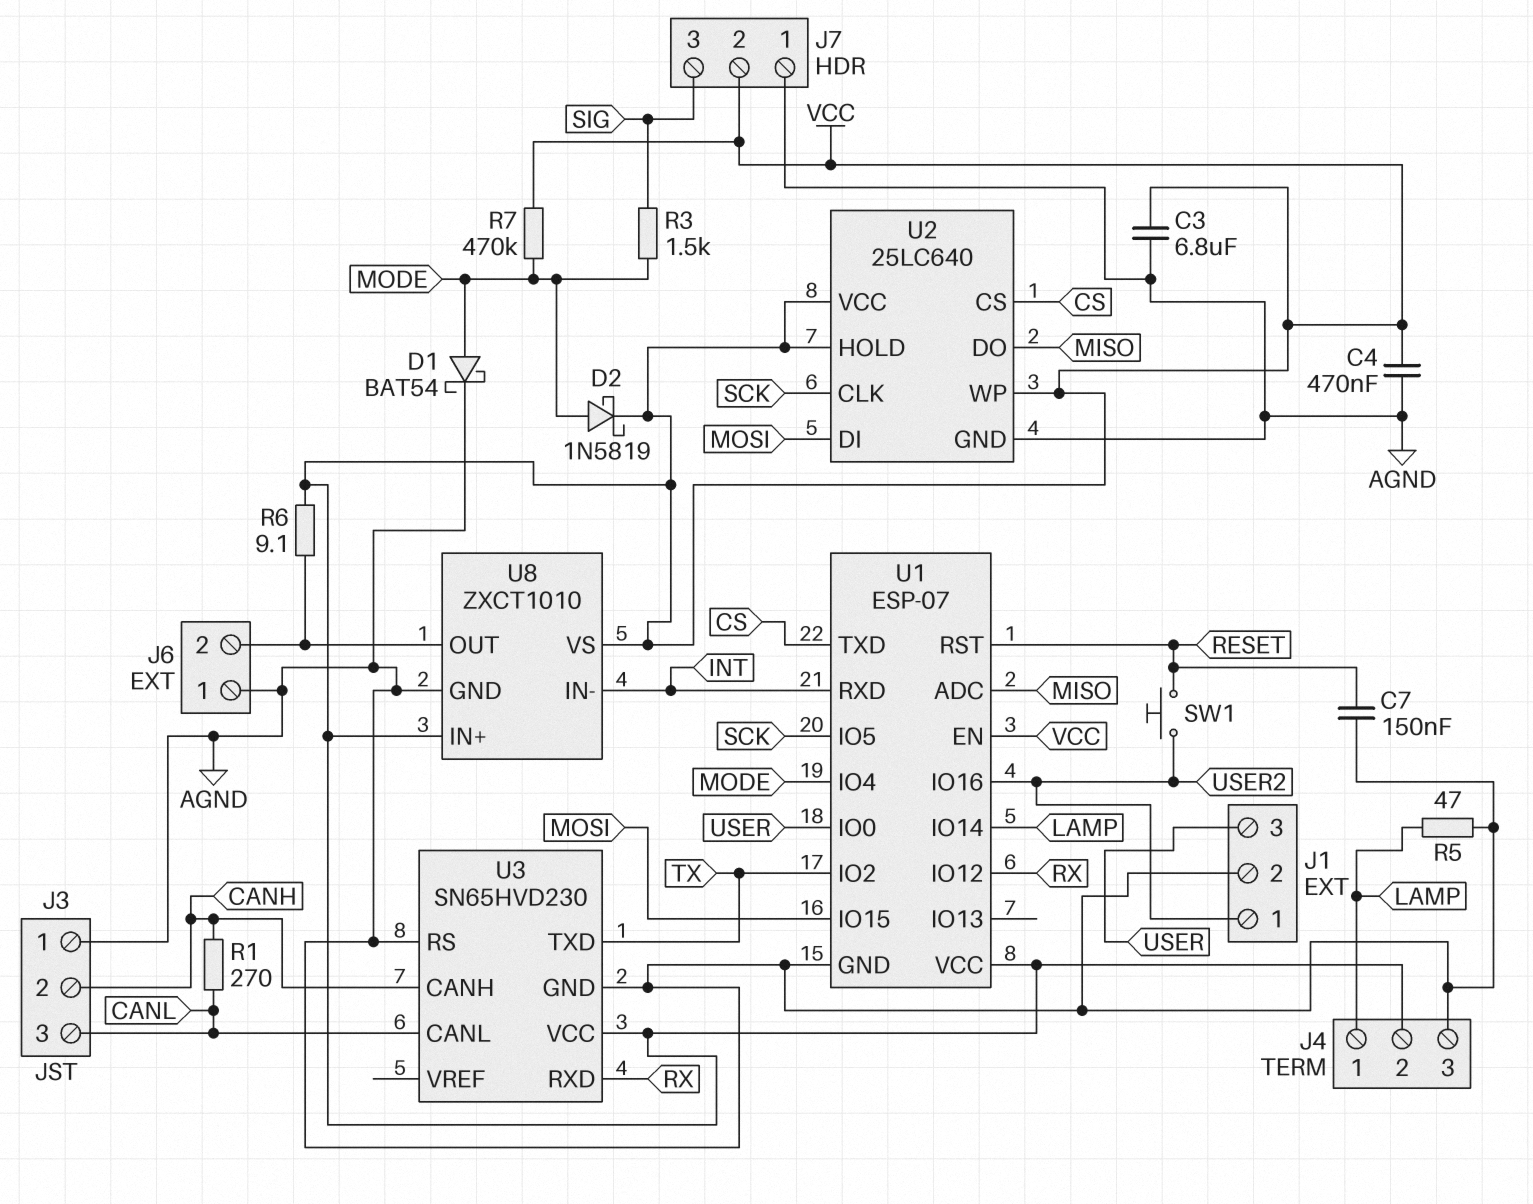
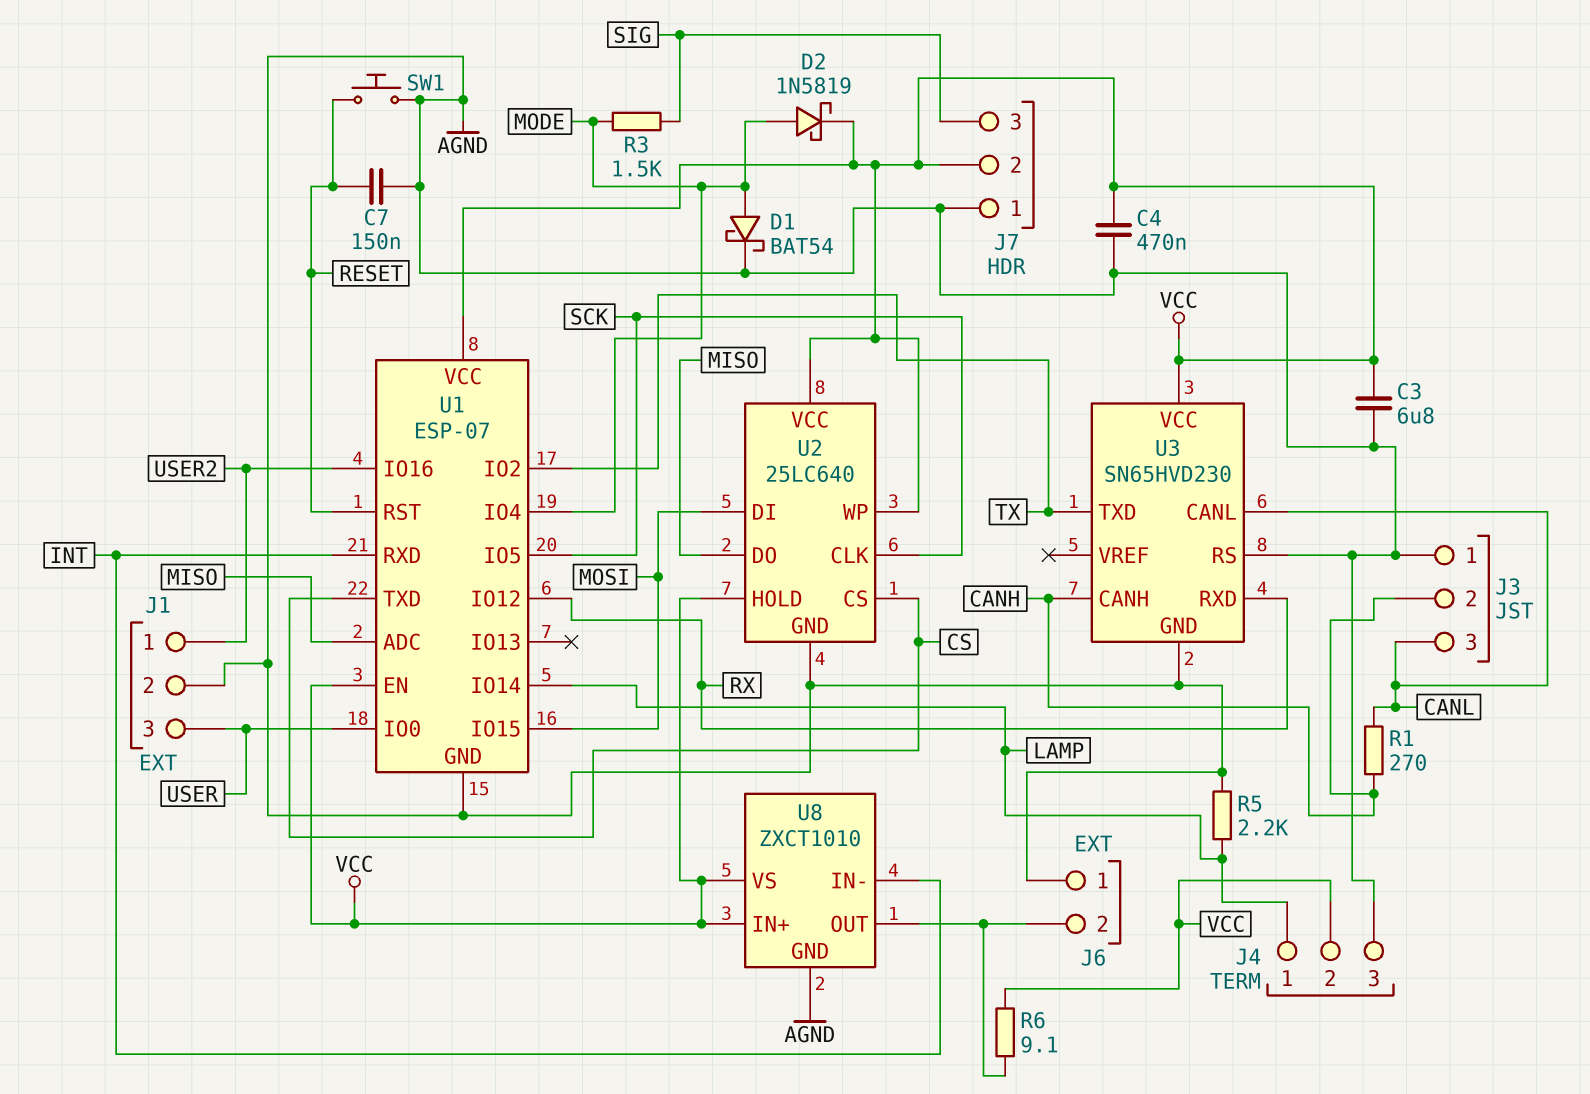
R5: 47 (AGND, LAMP) -> 2.2k (AGND, LAMP)
R7: 470k (MODE, VCC) -> none
SW1: button (RESET, USER2) -> button (AGND, RESET)

